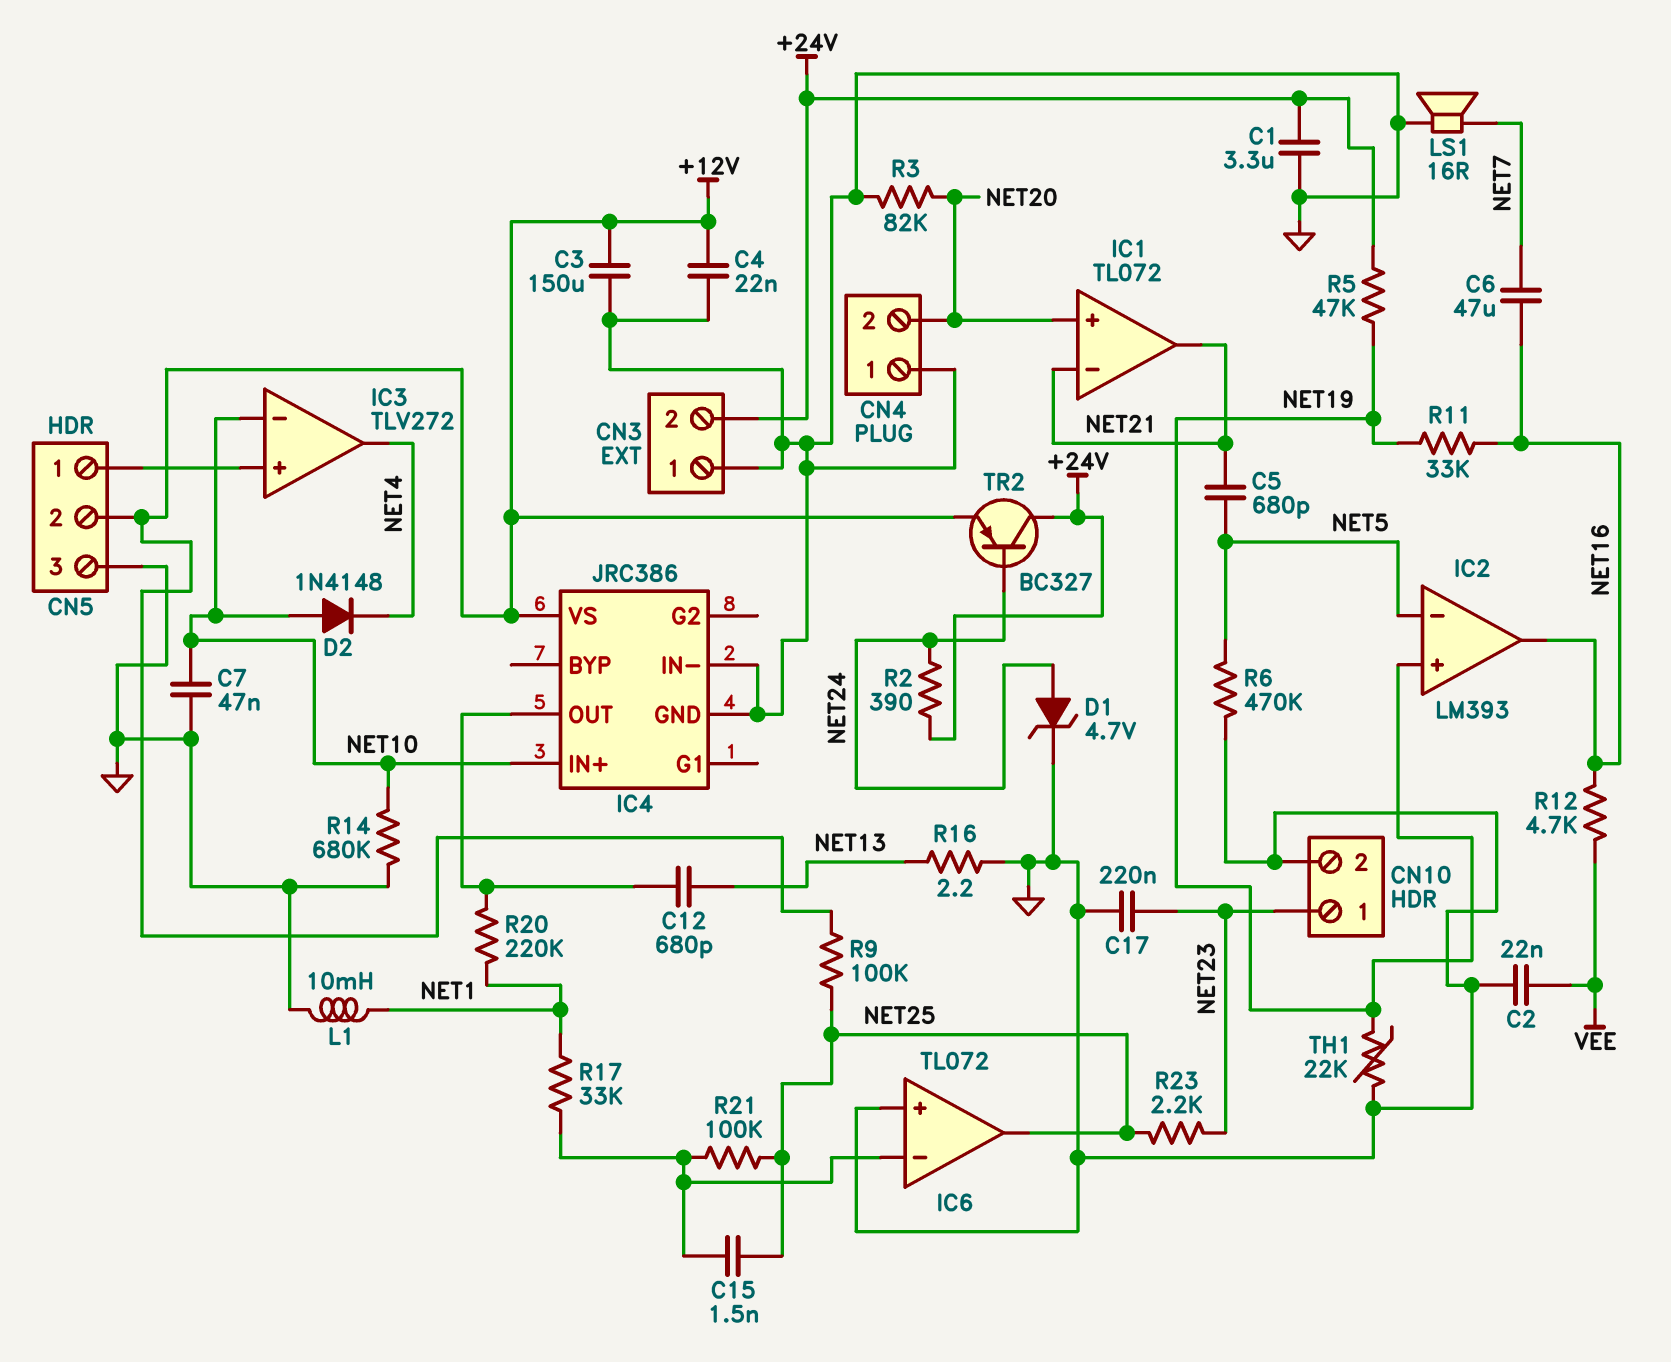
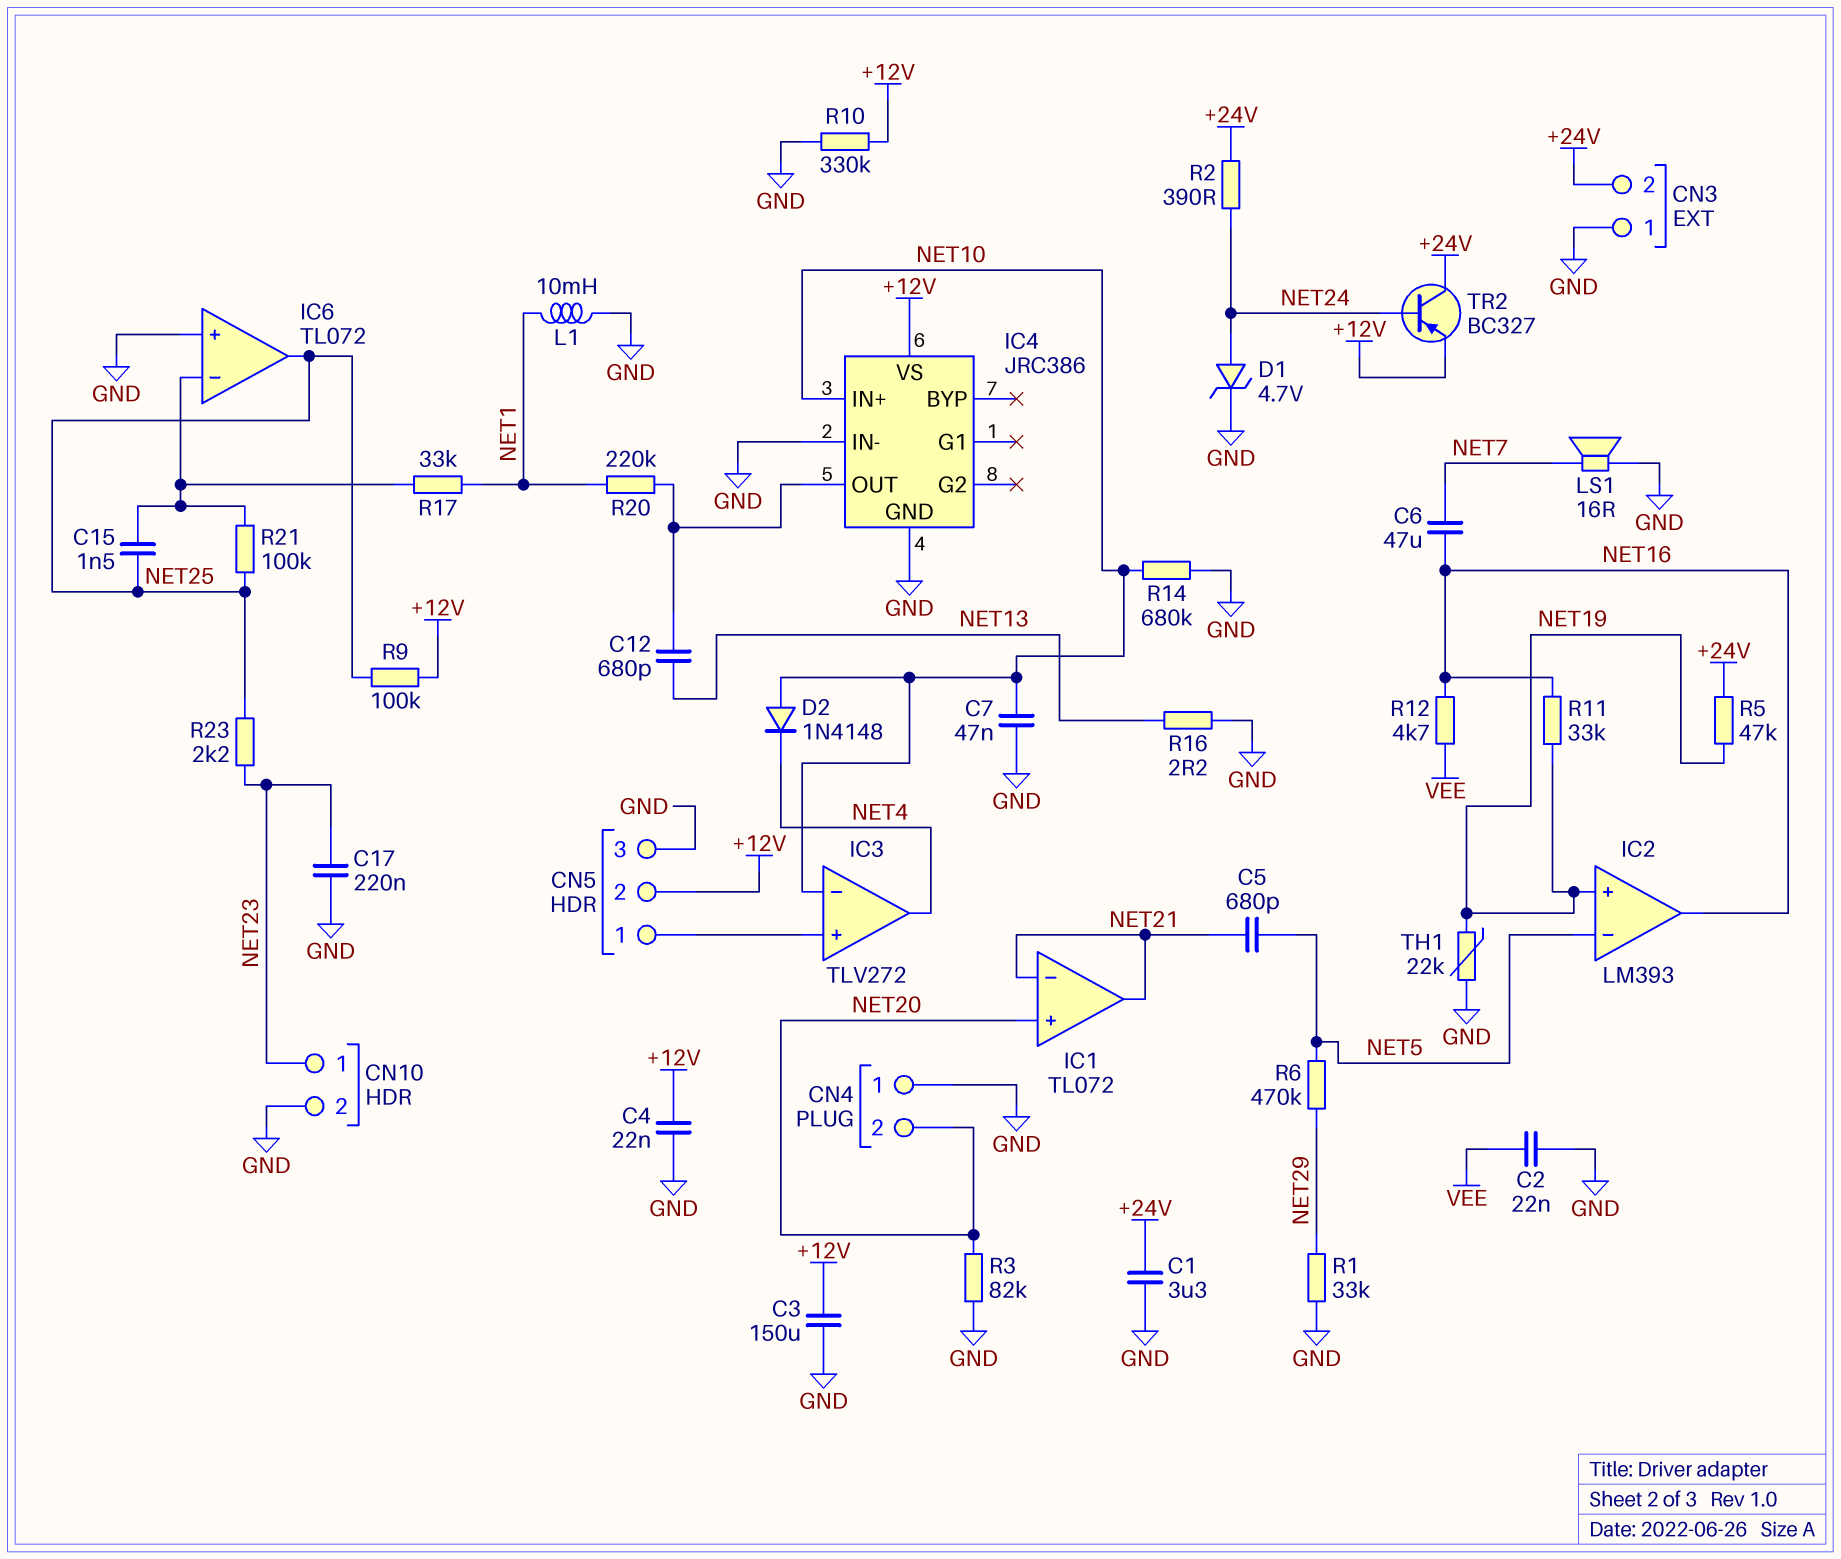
R1: none -> 33k (GND, NET29)
R6: 470k (GND, NET5) -> 470k (NET5, NET29)
R10: none -> 330k (+12V, GND)

